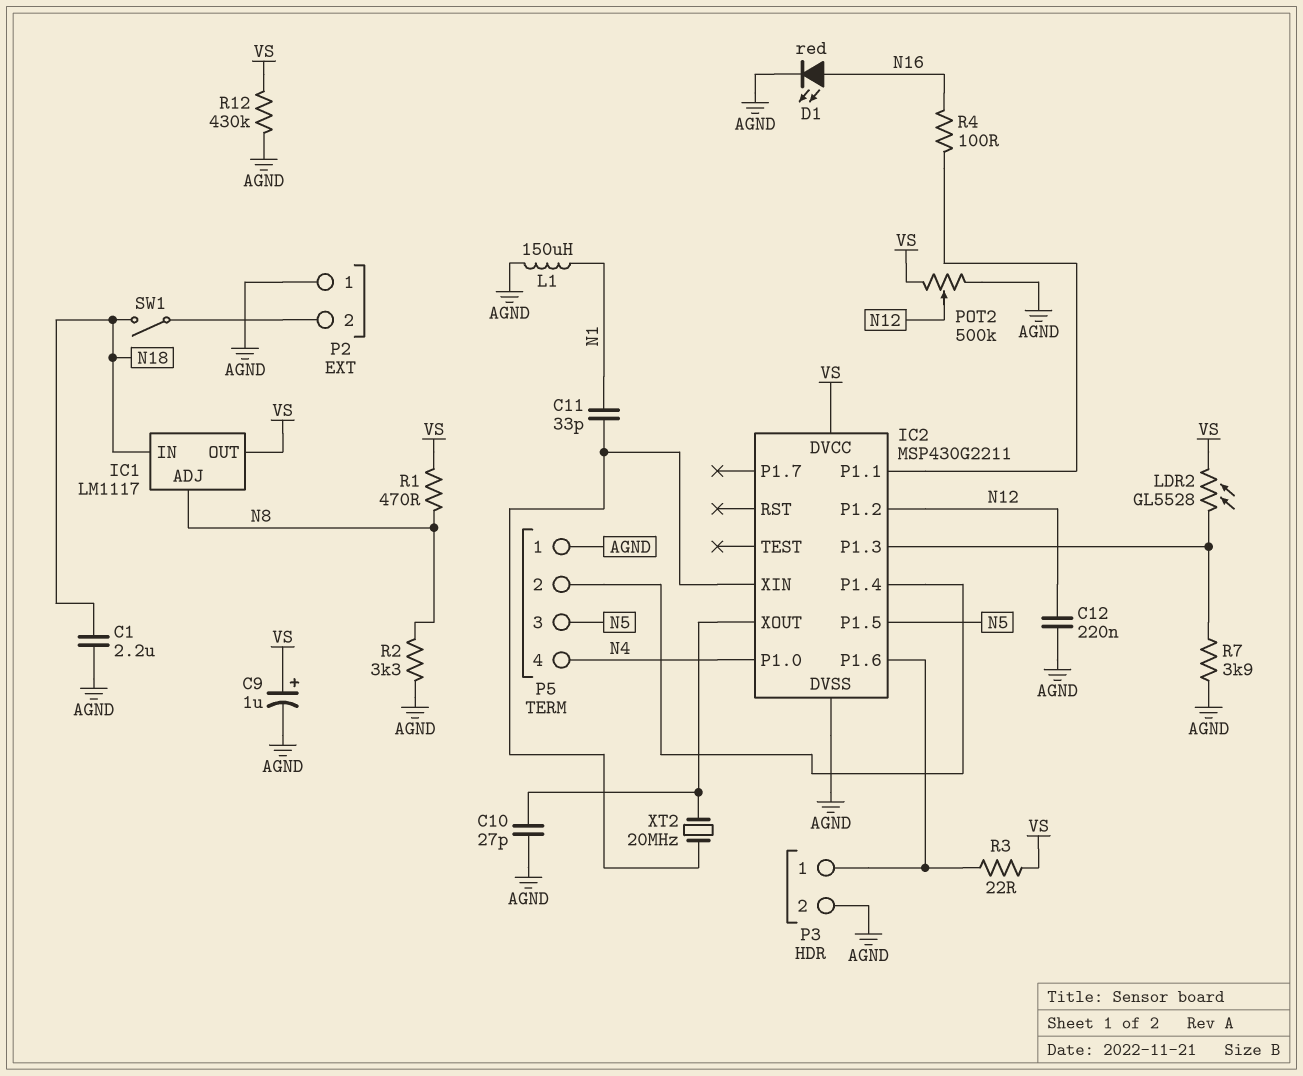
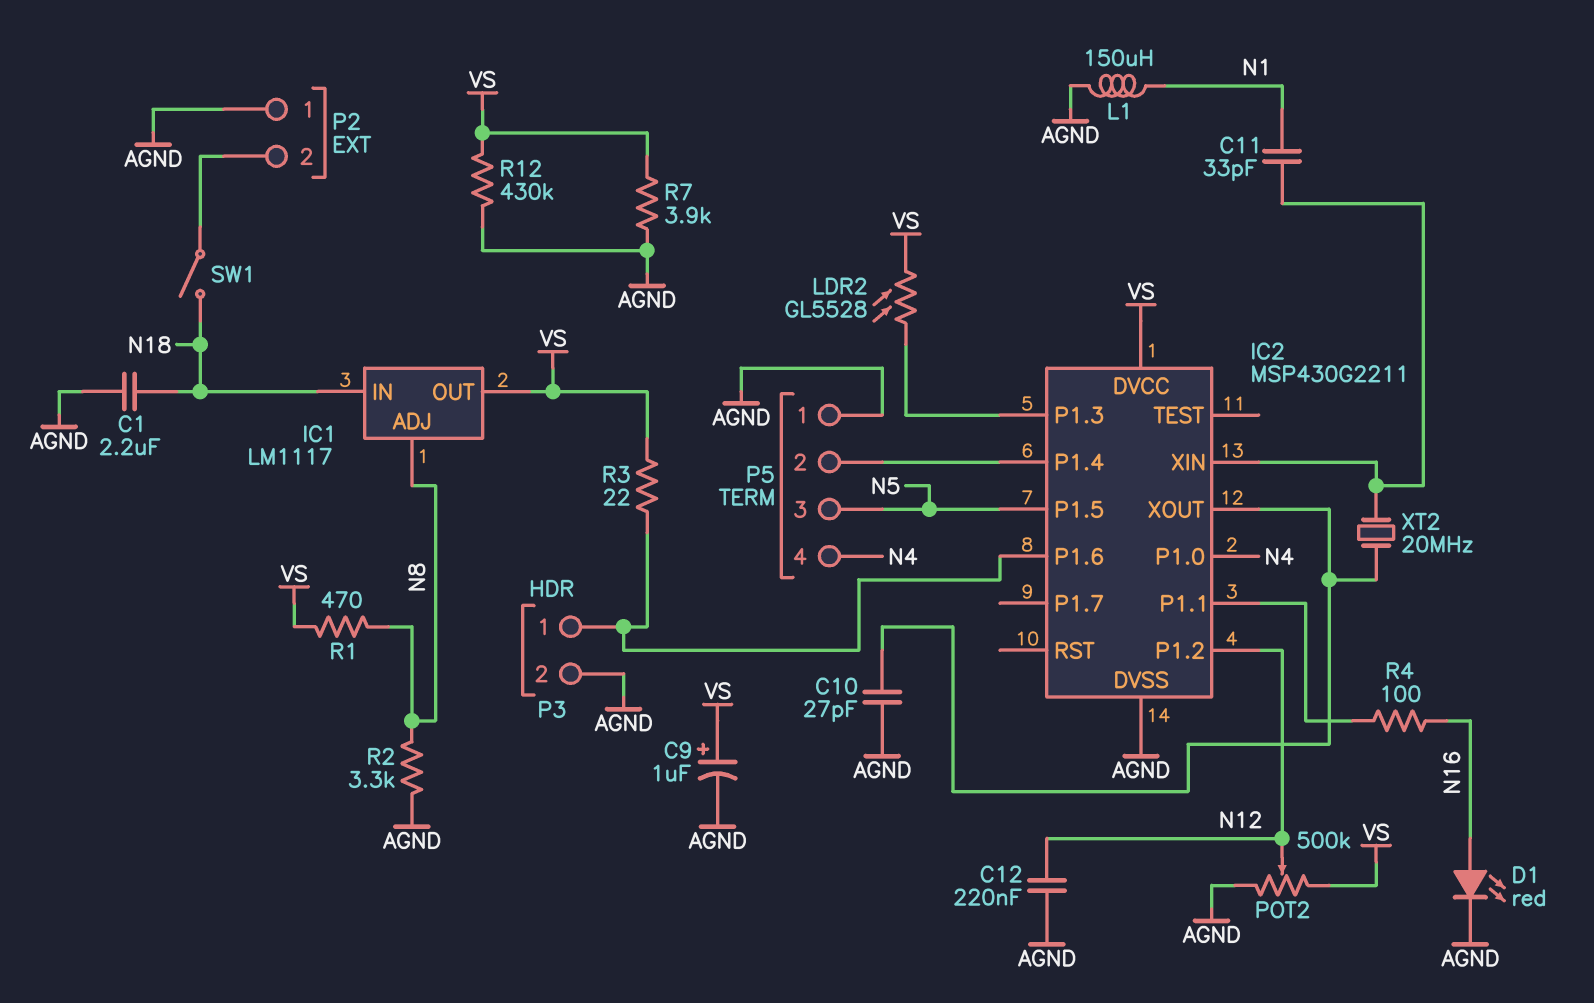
R7: 3.9k (AGND, IC2/P1.3) -> 3.9k (AGND, VS)

